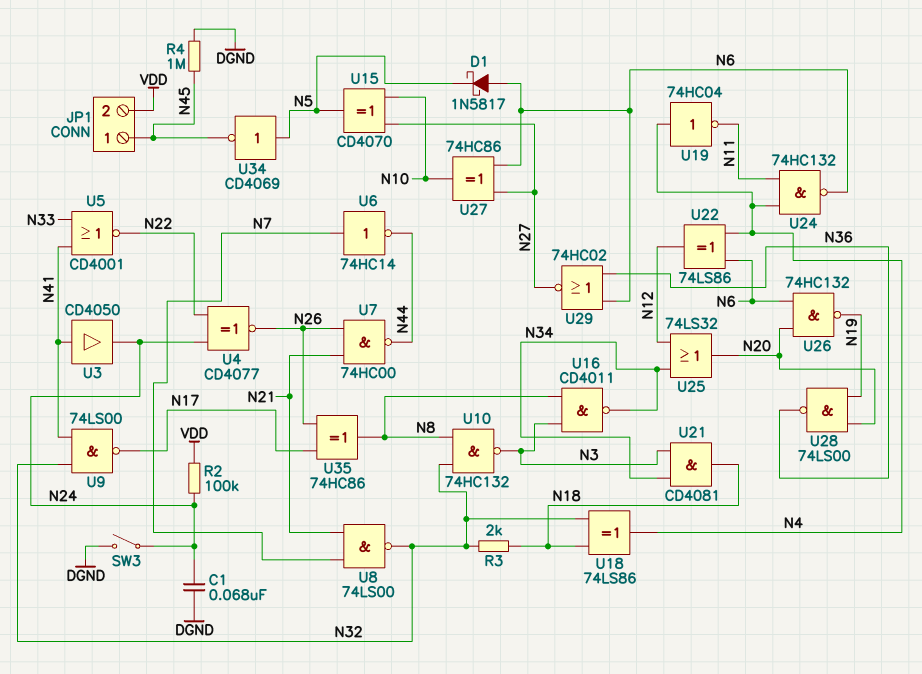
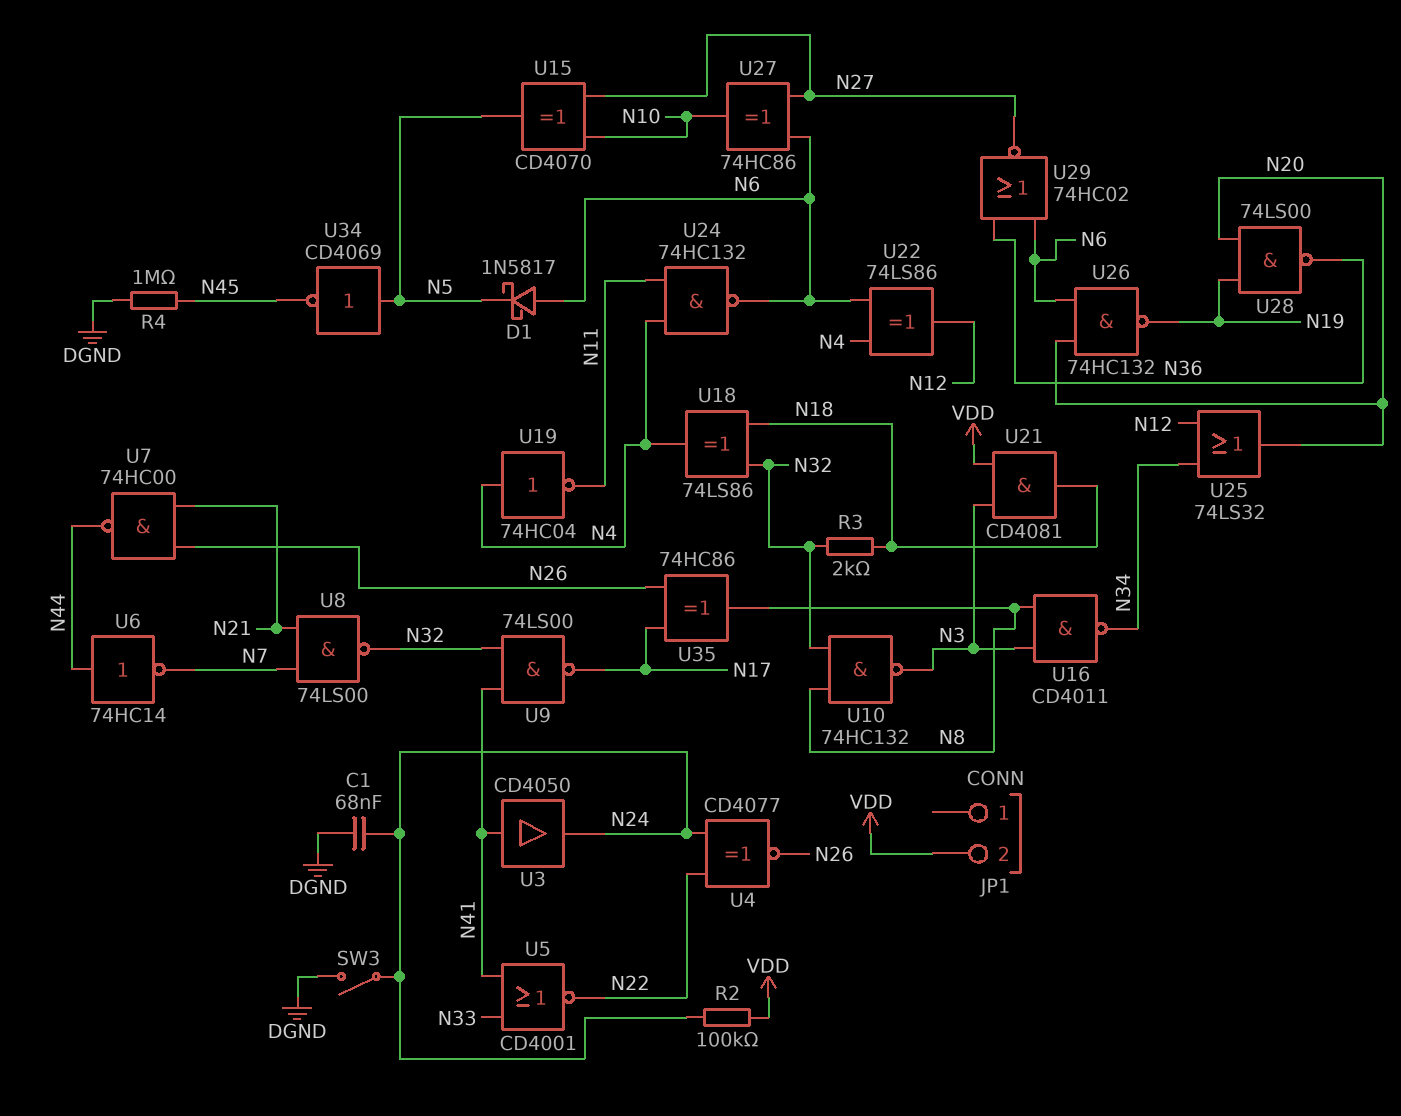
JP1 pin 1: N45 -> none
U6: NOT 74HC14 (in N7, out N44) -> NOT 74HC14 (in N44, out N7)
U21: AND CD4081 (in N3, in N34, out N18) -> AND CD4081 (in N3, in VDD, out N18)

